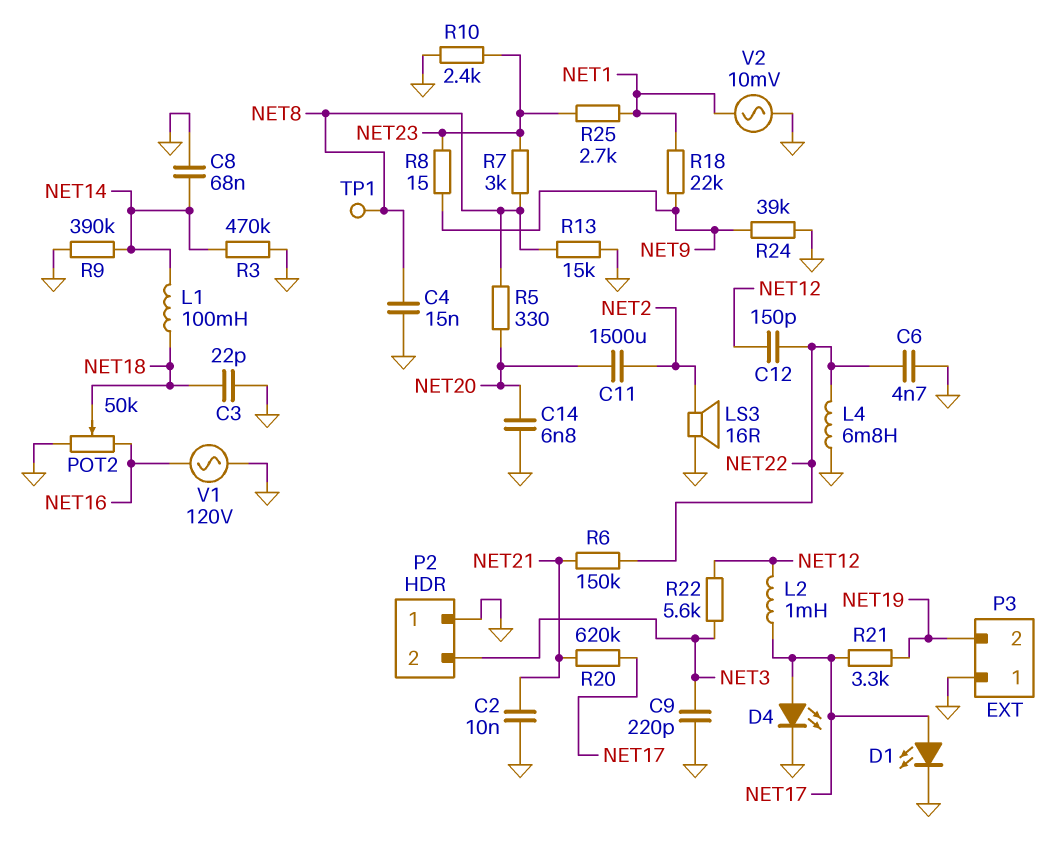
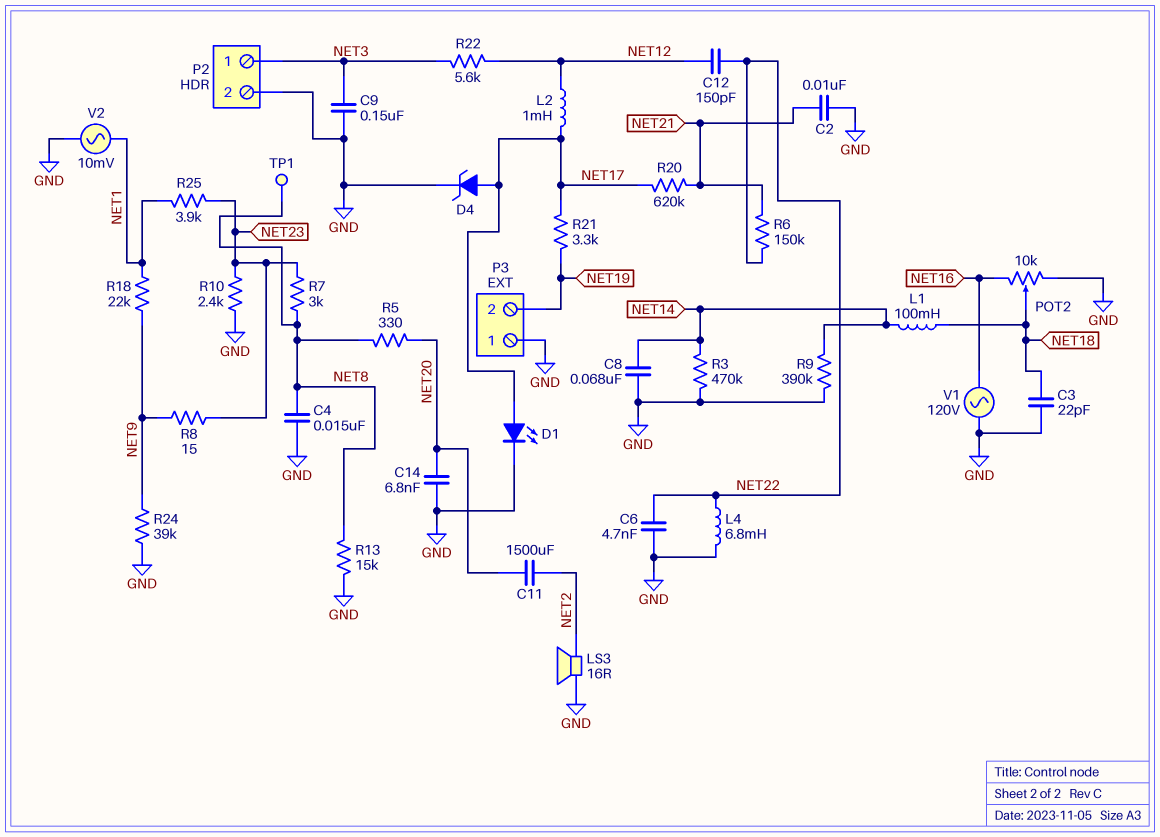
C9: 220pF (GND, NET3) -> 150nF (GND, NET3)
D4: LED (A NET17, K GND) -> zener (A NET17, K GND)
P2 pin 1: GND -> NET3
P2 pin 2: NET3 -> GND
POT2: 50k (GND, NET16, wiper NET18) -> 10k (GND, NET16, wiper NET18)
R25: 2.7k (NET1, NET23) -> 3.9k (NET1, NET23)

